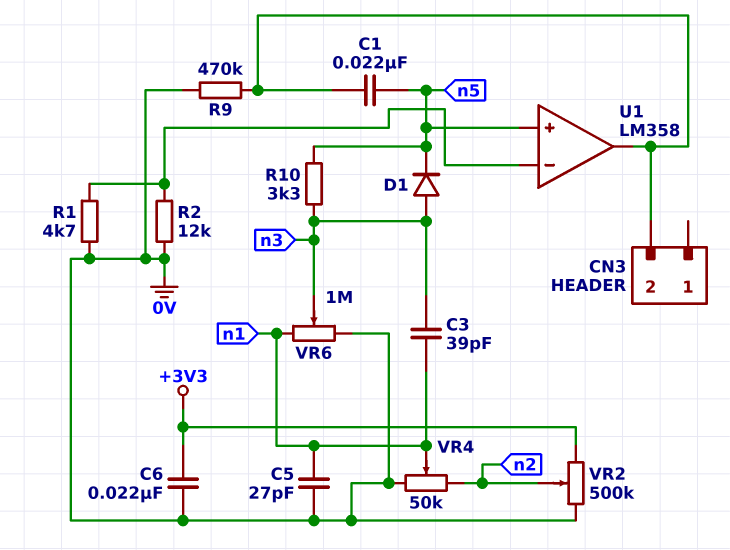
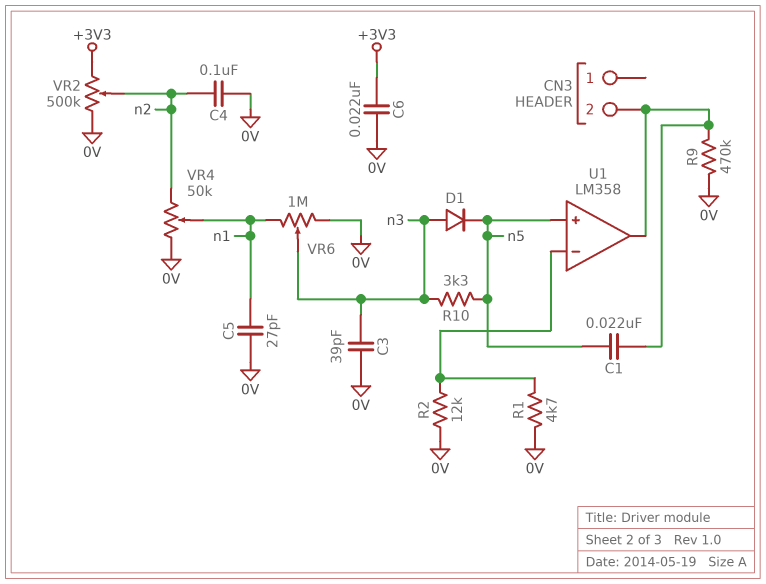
C3: 39pF (n1, n3) -> 39pF (0V, n3)
C4: none -> 100nF (0V, n2)

